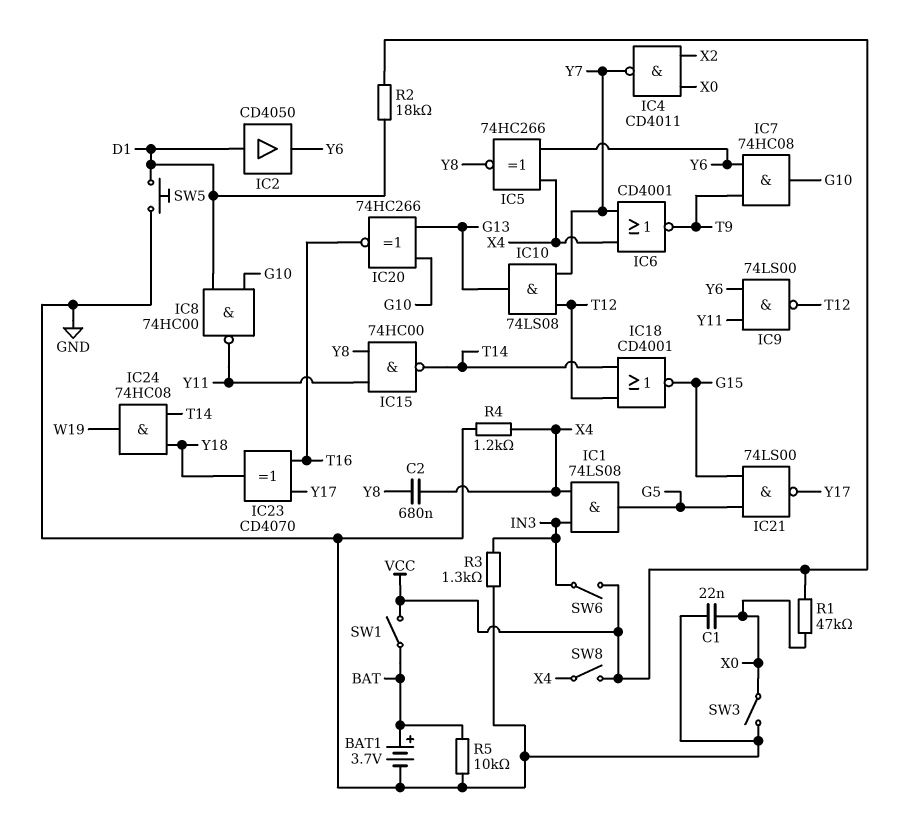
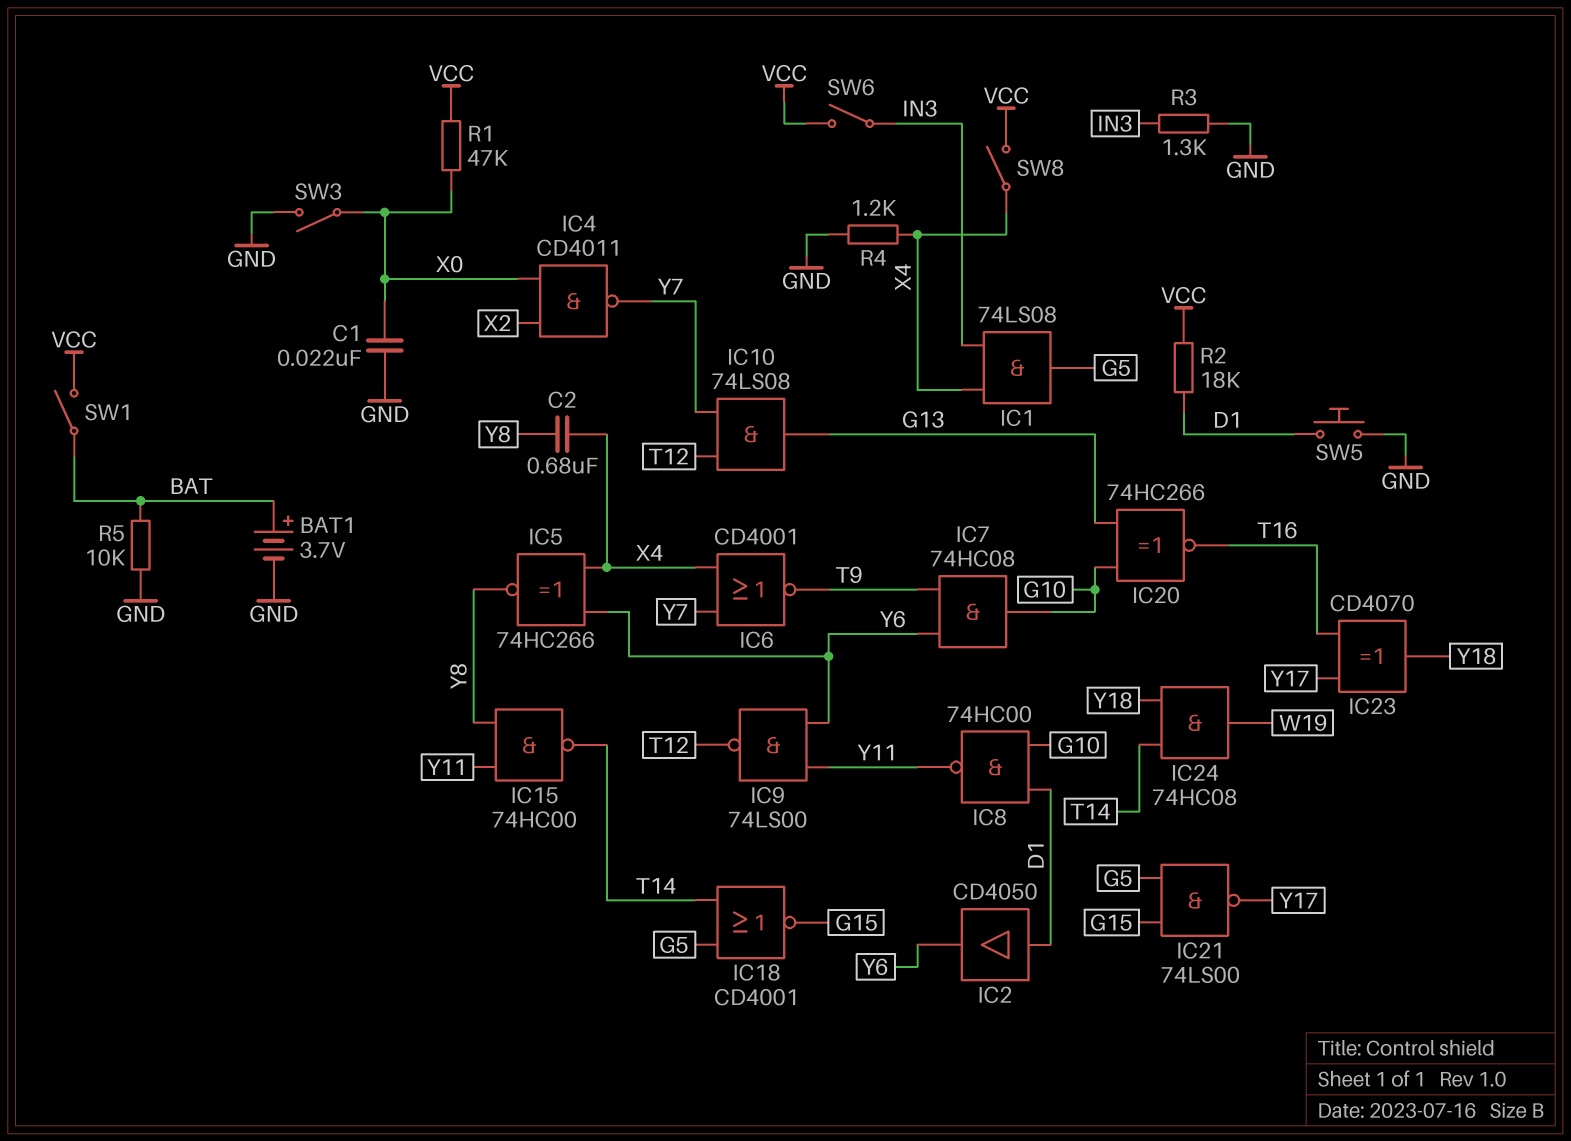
IC18: NOR CD4001 (in T12, in T14, out G15) -> NOR CD4001 (in G5, in T14, out G15)

